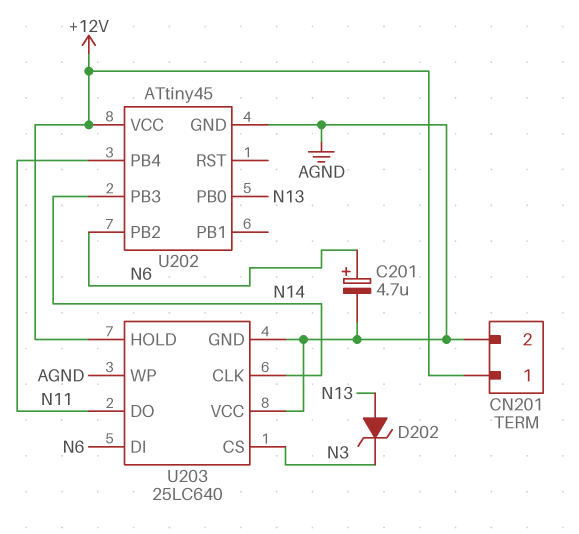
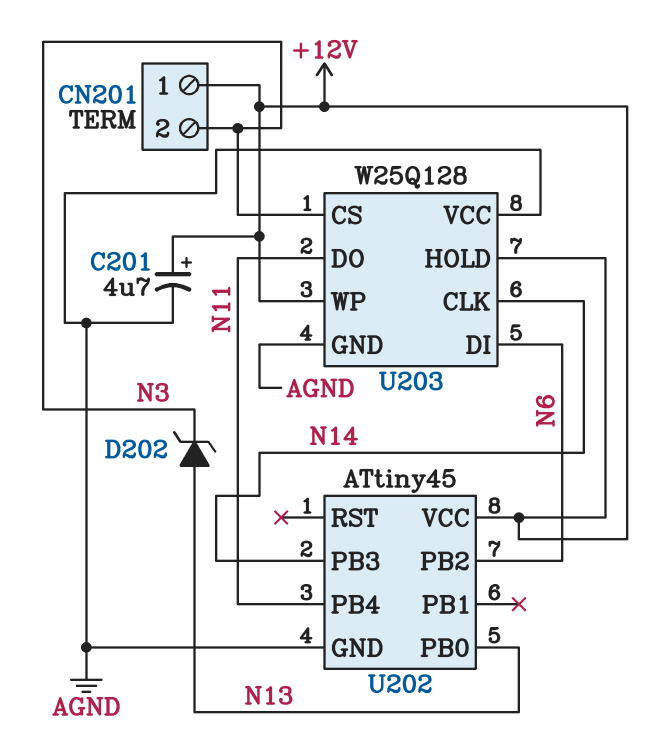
C201: 4.7uF (plus N6, minus AGND) -> 4.7uF (plus +12V, minus AGND)
CN201 pin 2: AGND -> N3
U203: 25LC640 -> W25Q128
U203 pin WP: AGND -> +12V

